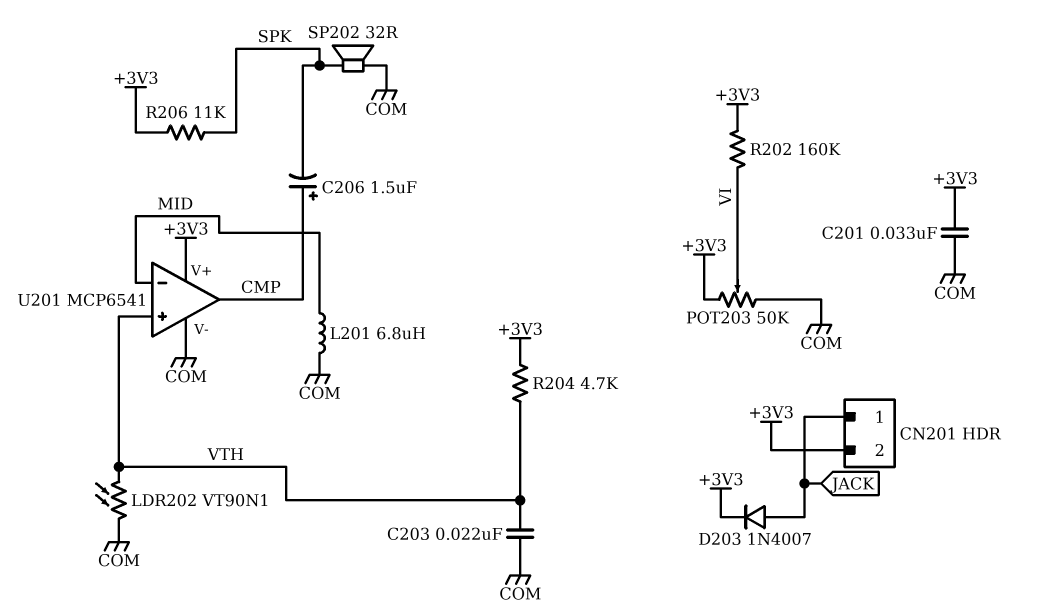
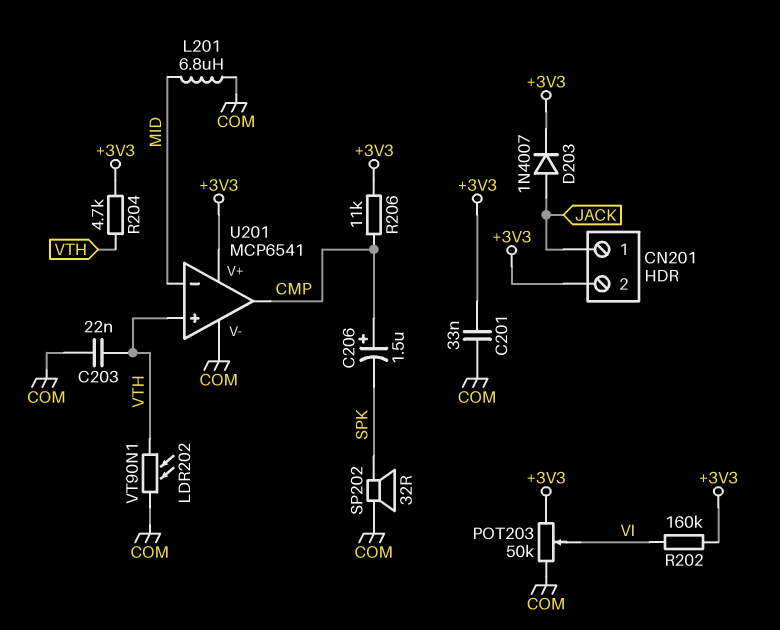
R206: 11k (+3V3, SPK) -> 11k (+3V3, CMP)

